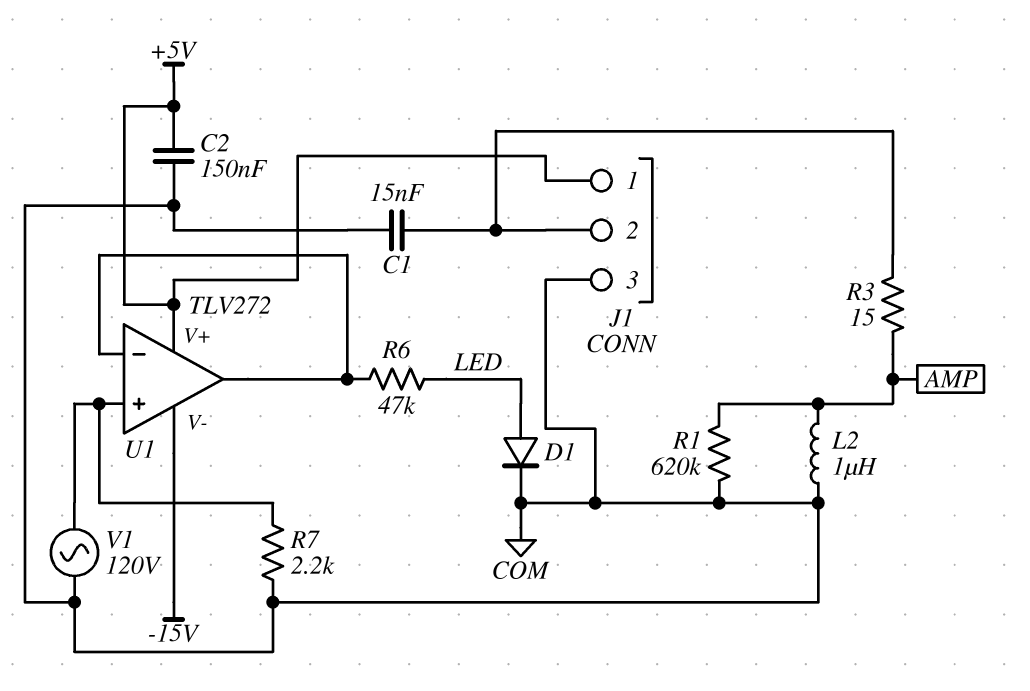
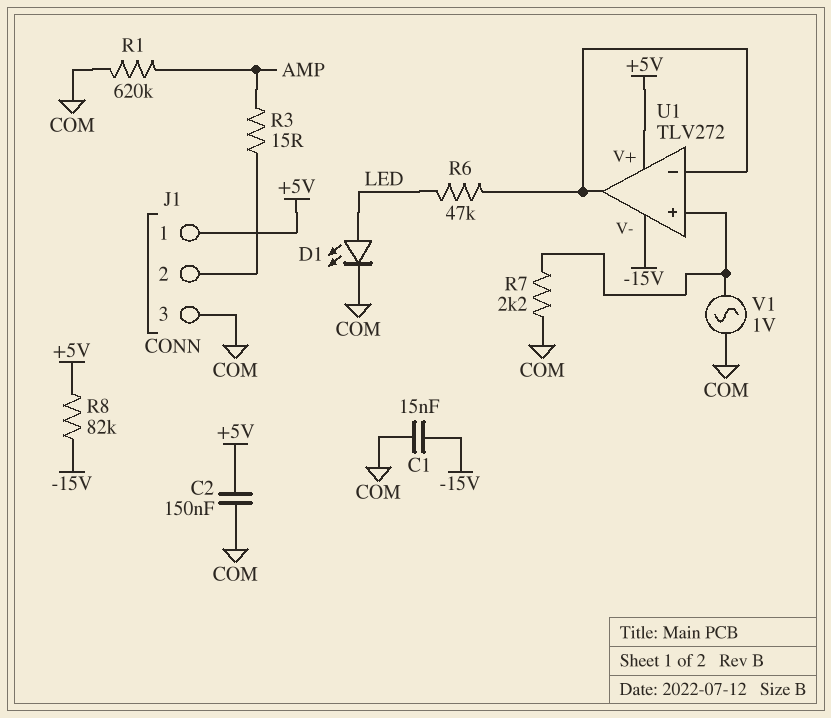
C1: 15nF (COM, J1/2) -> 15nF (-15V, COM)
D1: diode (A LED, K COM) -> LED (A LED, K COM)
L2: 1uH (AMP, COM) -> none
R8: none -> 82k (+5V, -15V)
V1: AC 120V (COM, U1/in+) -> AC 1V (COM, U1/in+)

